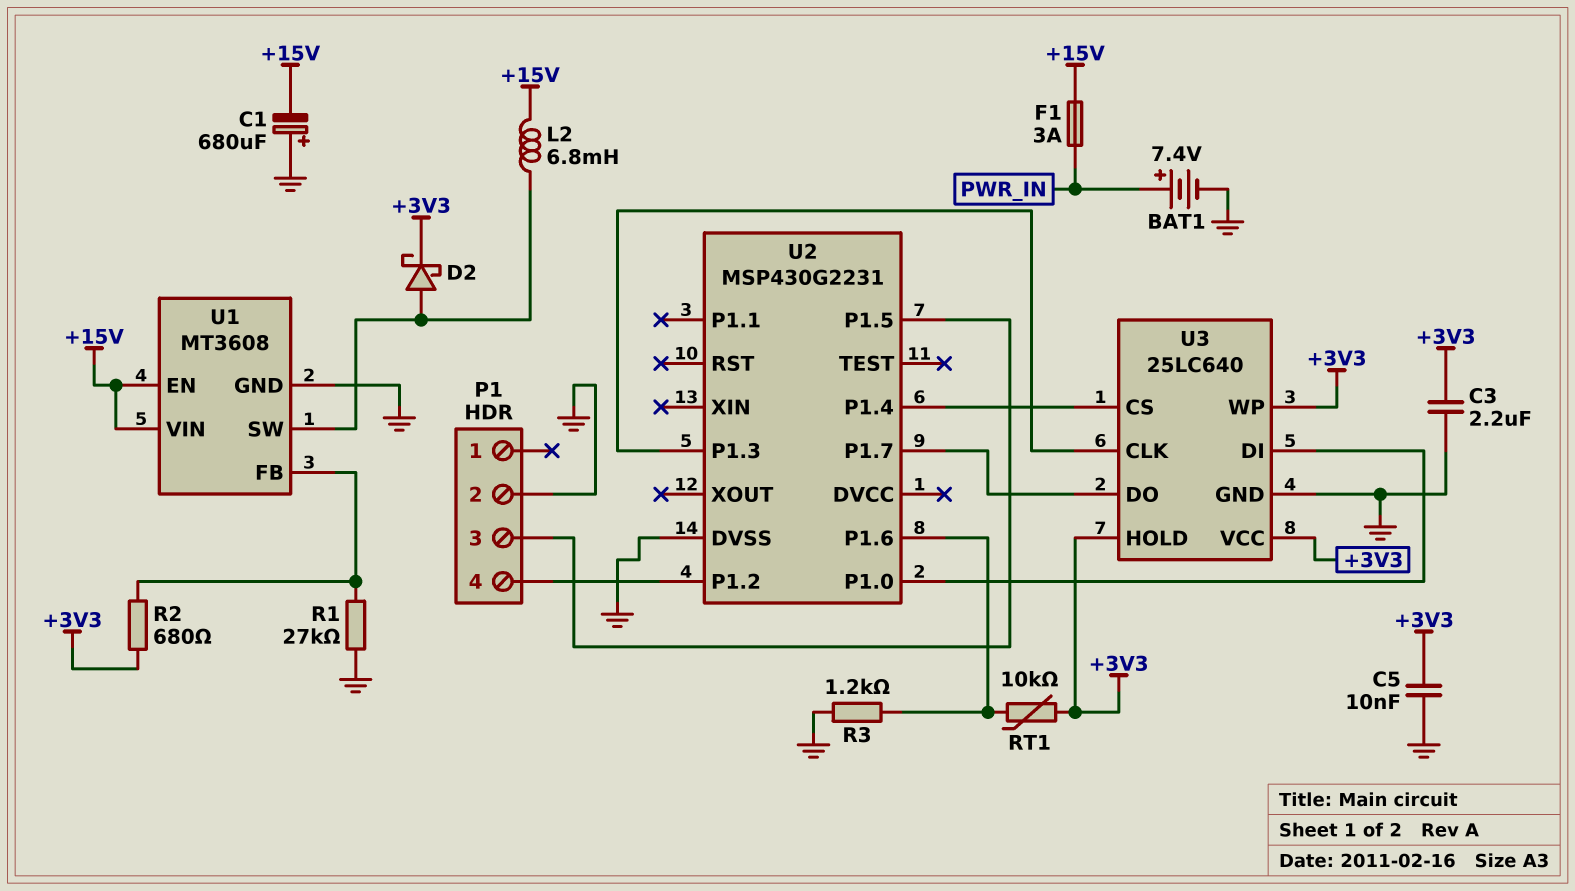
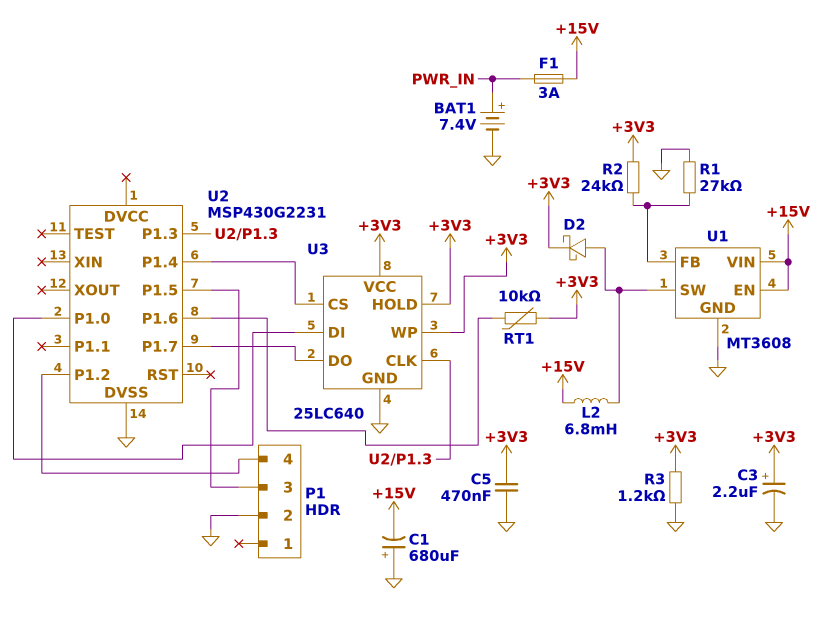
C3: 2.2uF (+3V3, GND) -> 2.2uF (plus +3V3, minus GND)
C5: 10nF (+3V3, GND) -> 470nF (+3V3, GND)
R2: 680 (+3V3, U1/FB) -> 24k (+3V3, U1/FB)
R3: 1.2k (GND, U2/P1.6) -> 1.2k (+3V3, GND)

